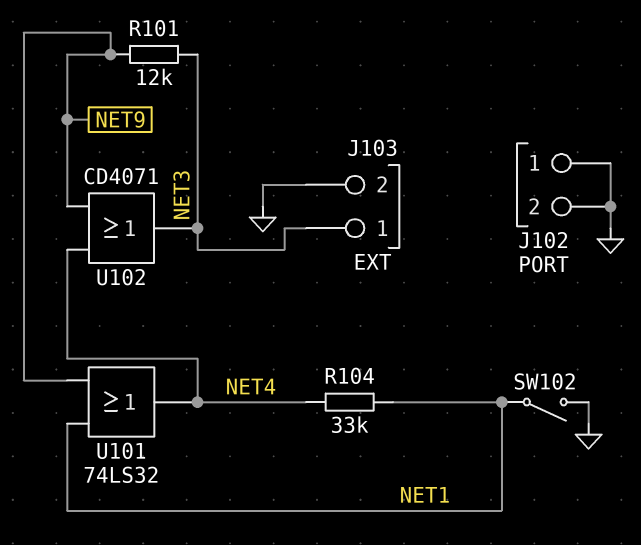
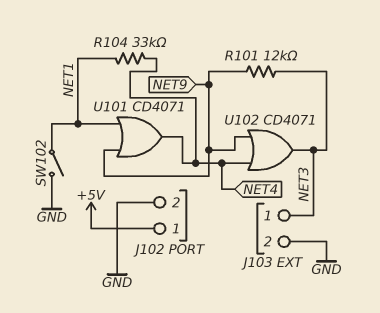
J102 pin 1: GND -> +5V
U101: OR 74LS32 (in NET1, in NET9, out NET4) -> OR CD4071 (in NET1, in NET9, out NET4)

